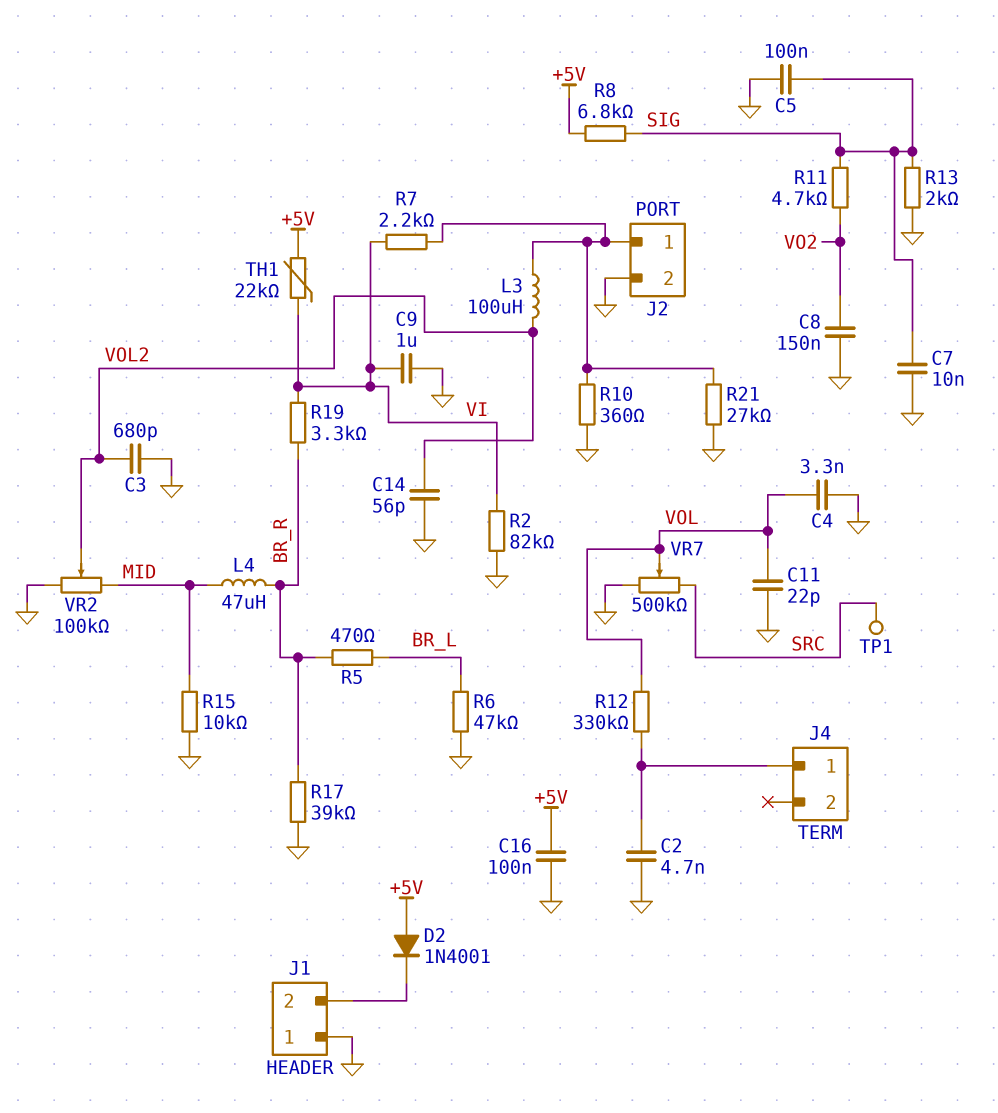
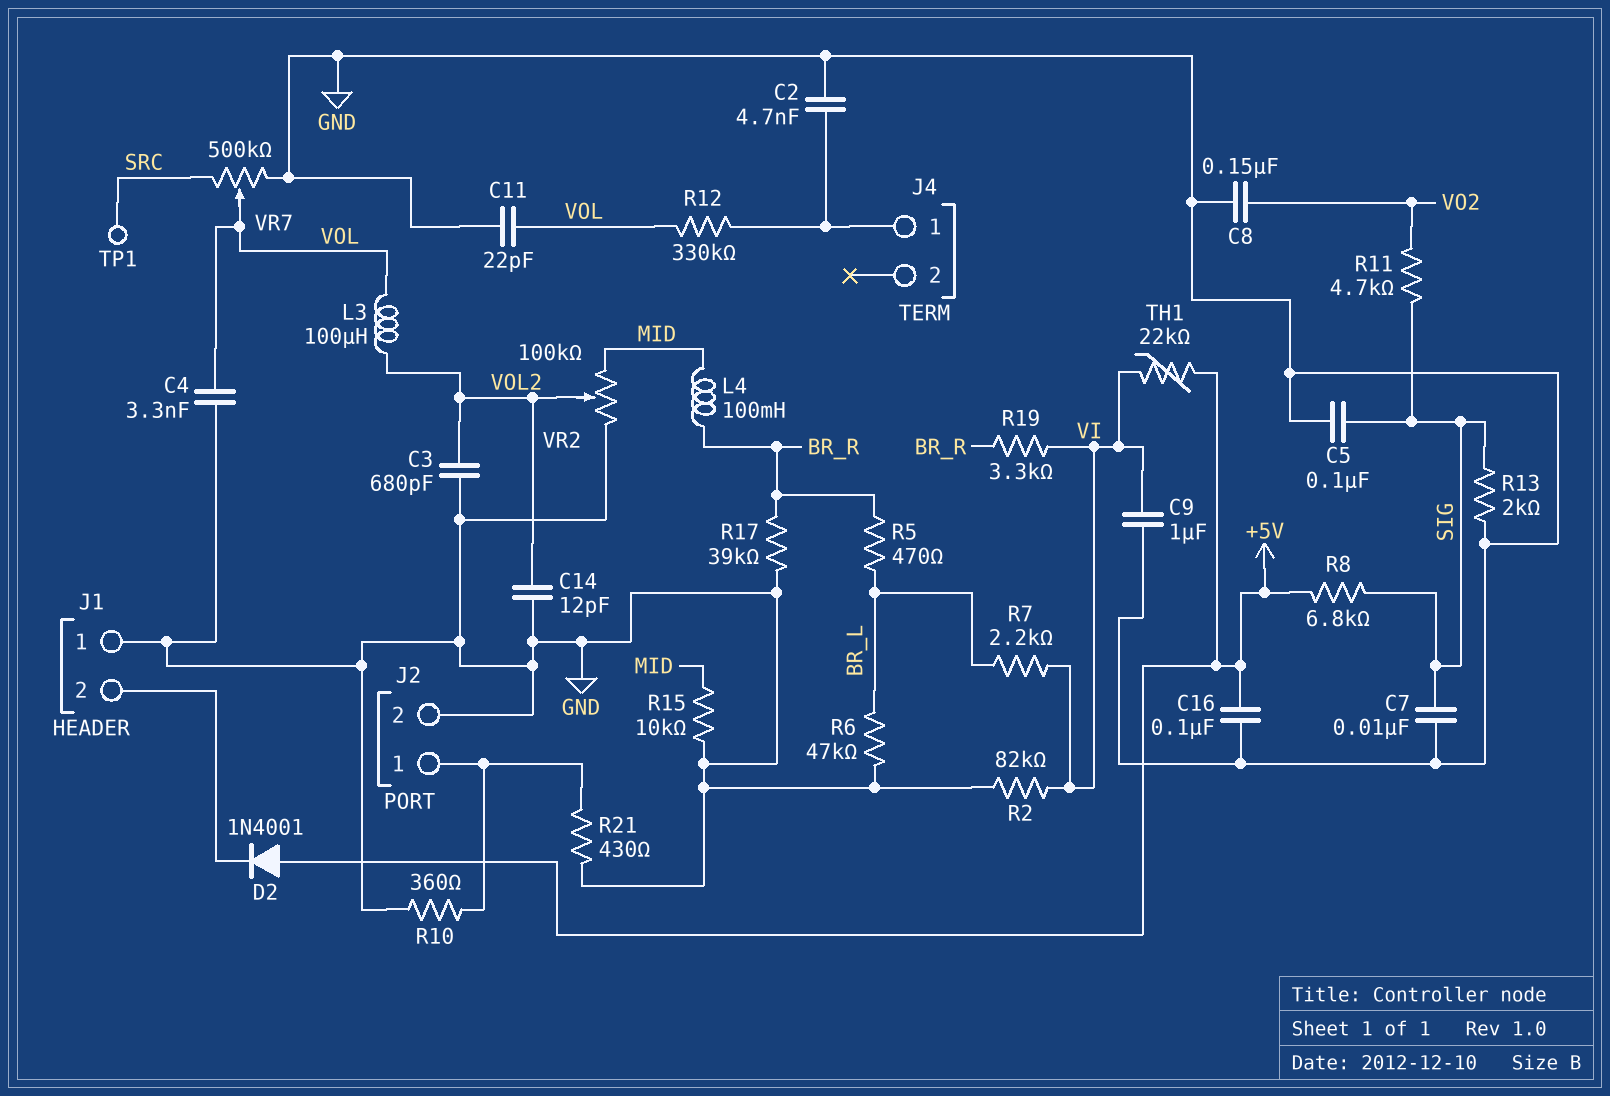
C14: 56pF (GND, VOL2) -> 12pF (GND, VOL2)
L3: 100uH (J2/1, VOL2) -> 100uH (VOL, VOL2)
L4: 47uH (BR_R, MID) -> 100mH (BR_R, MID)
R7: 2.2k (J2/1, VI) -> 2.2k (BR_L, VI)
R21: 27k (GND, J2/1) -> 430 (GND, J2/1)

